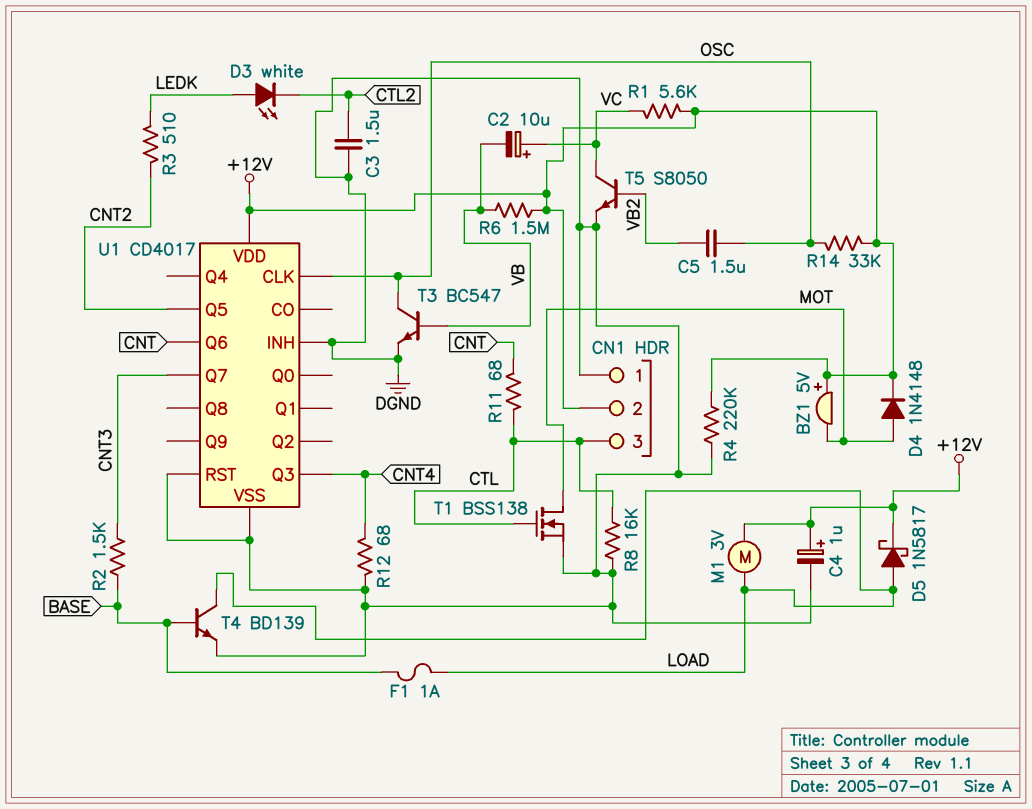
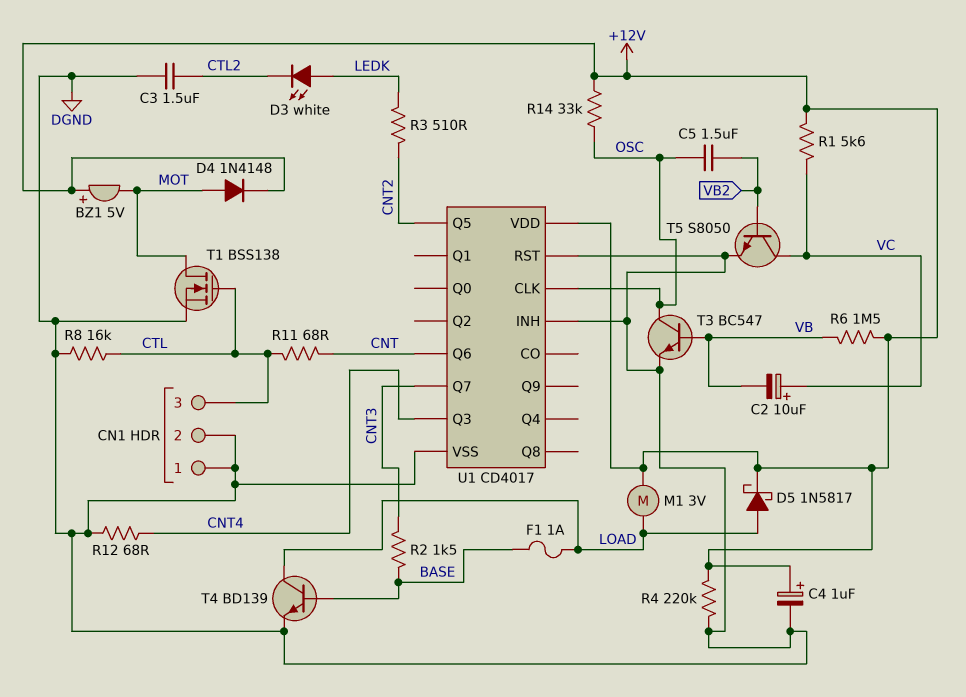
CN1 pin 2: +12V -> DGND

